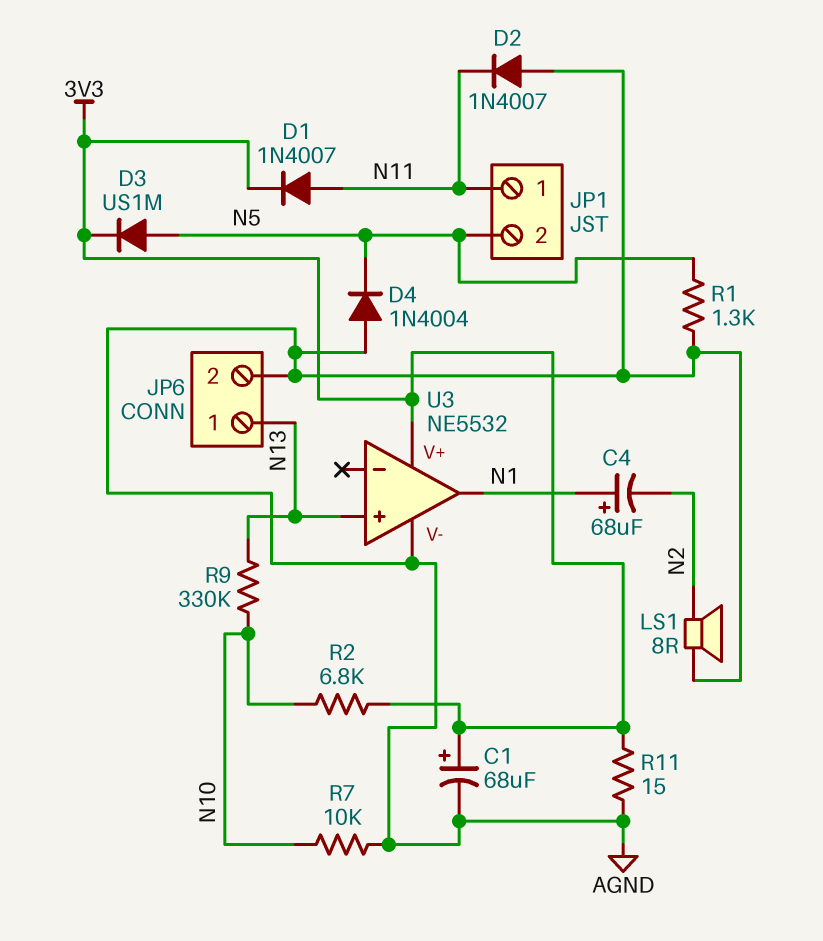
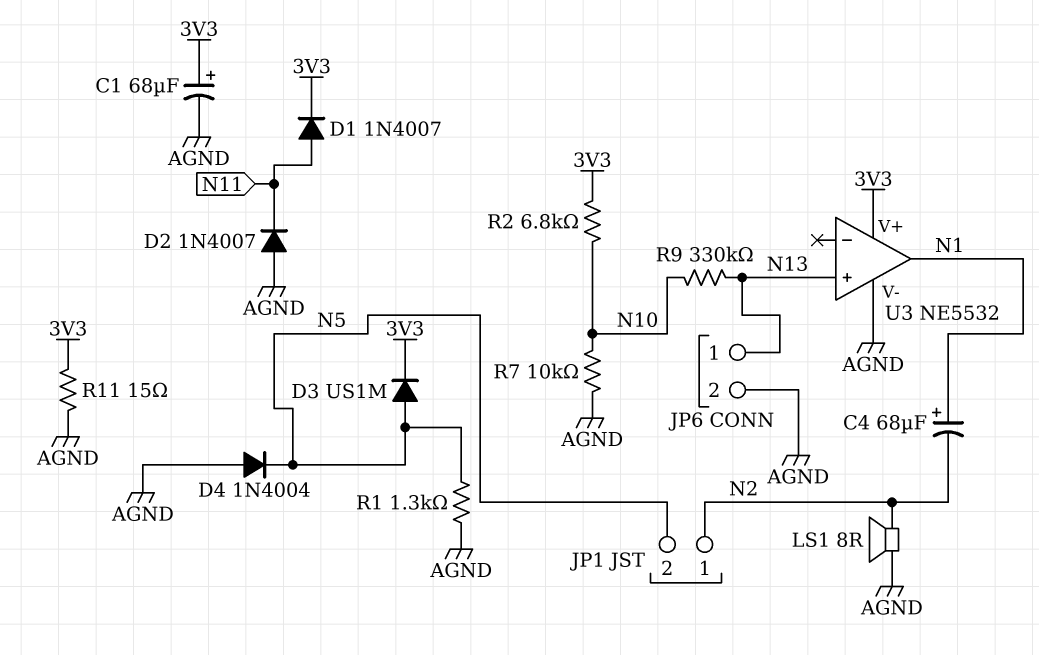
JP1 pin 1: N11 -> N2

